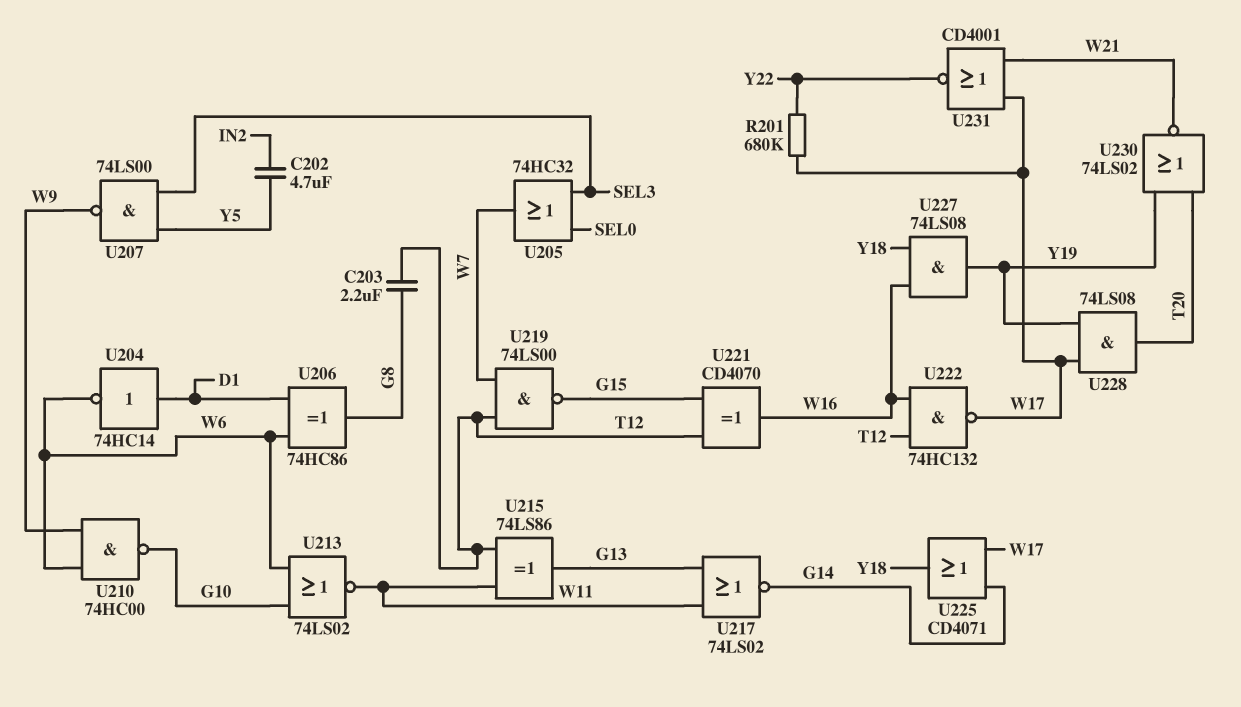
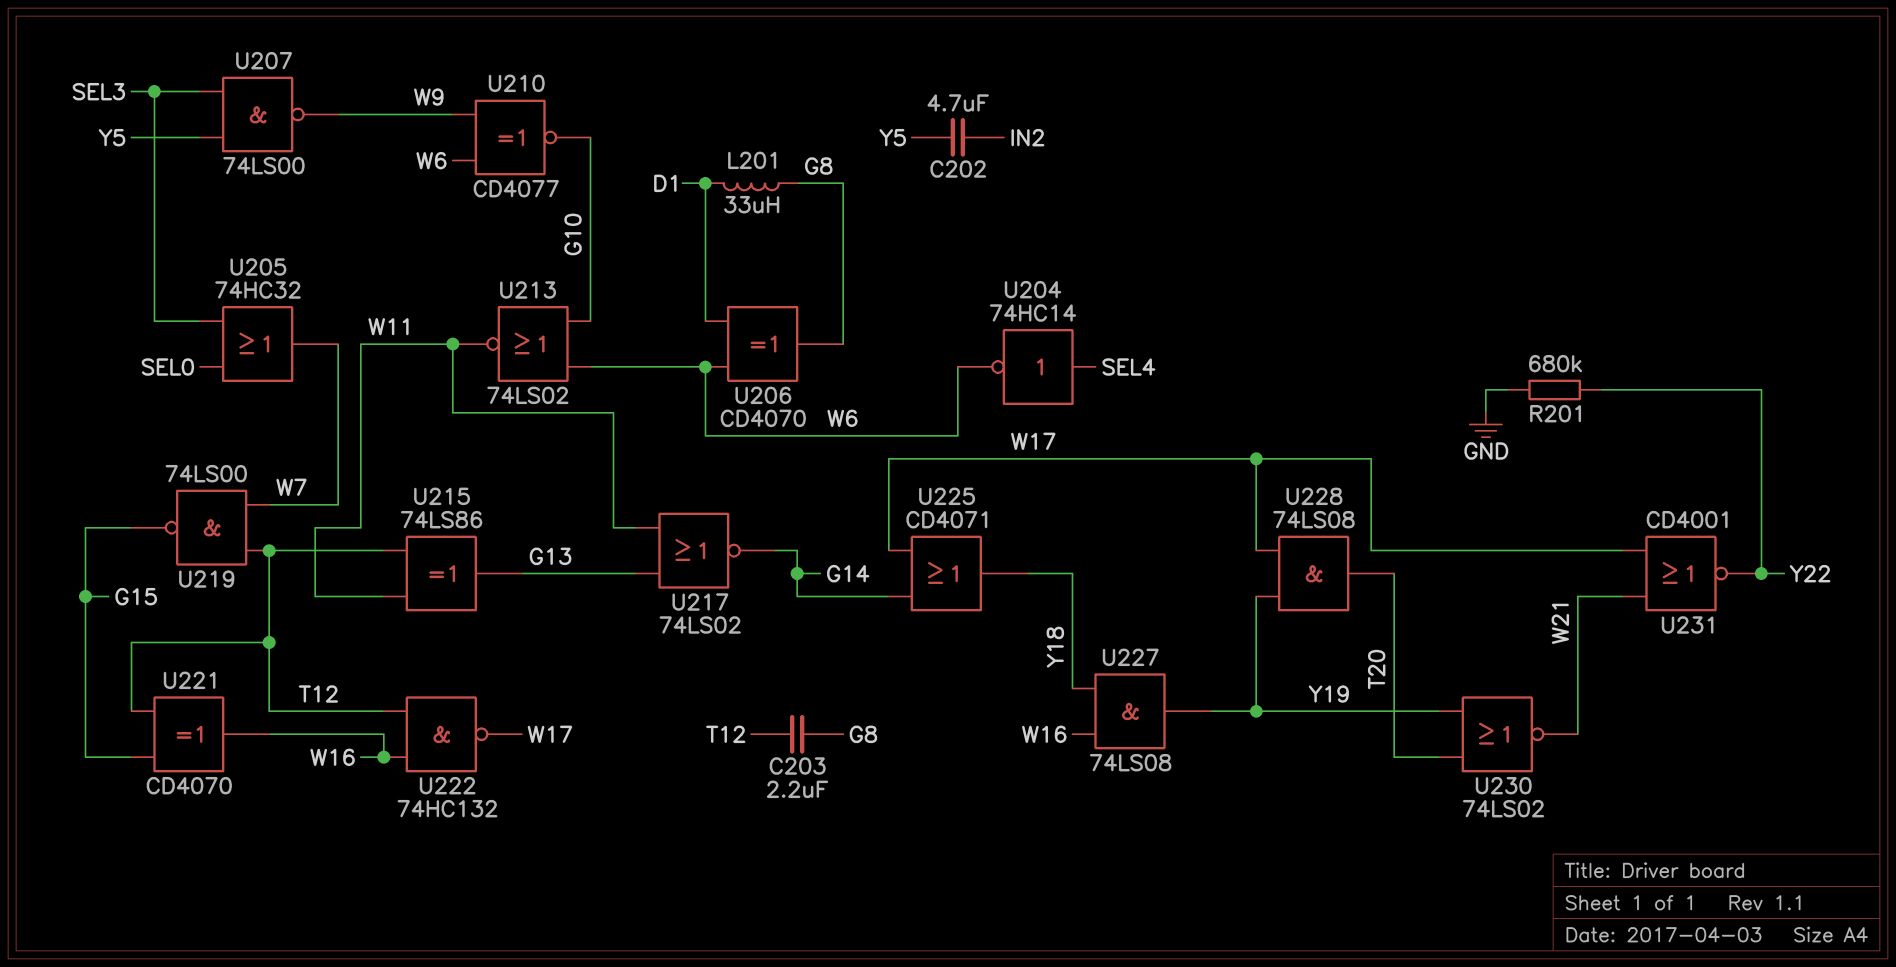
L201: none -> 33uH (D1, G8)
R201: 680k (W17, Y22) -> 680k (GND, Y22)
U204: NOT 74HC14 (in D1, out W6) -> NOT 74HC14 (in SEL4, out W6)
U206: XOR 74HC86 (in D1, in W6, out G8) -> XOR CD4070 (in D1, in W6, out G8)
U210: NAND 74HC00 (in W6, in W9, out G10) -> XNOR CD4077 (in W6, in W9, out G10)

